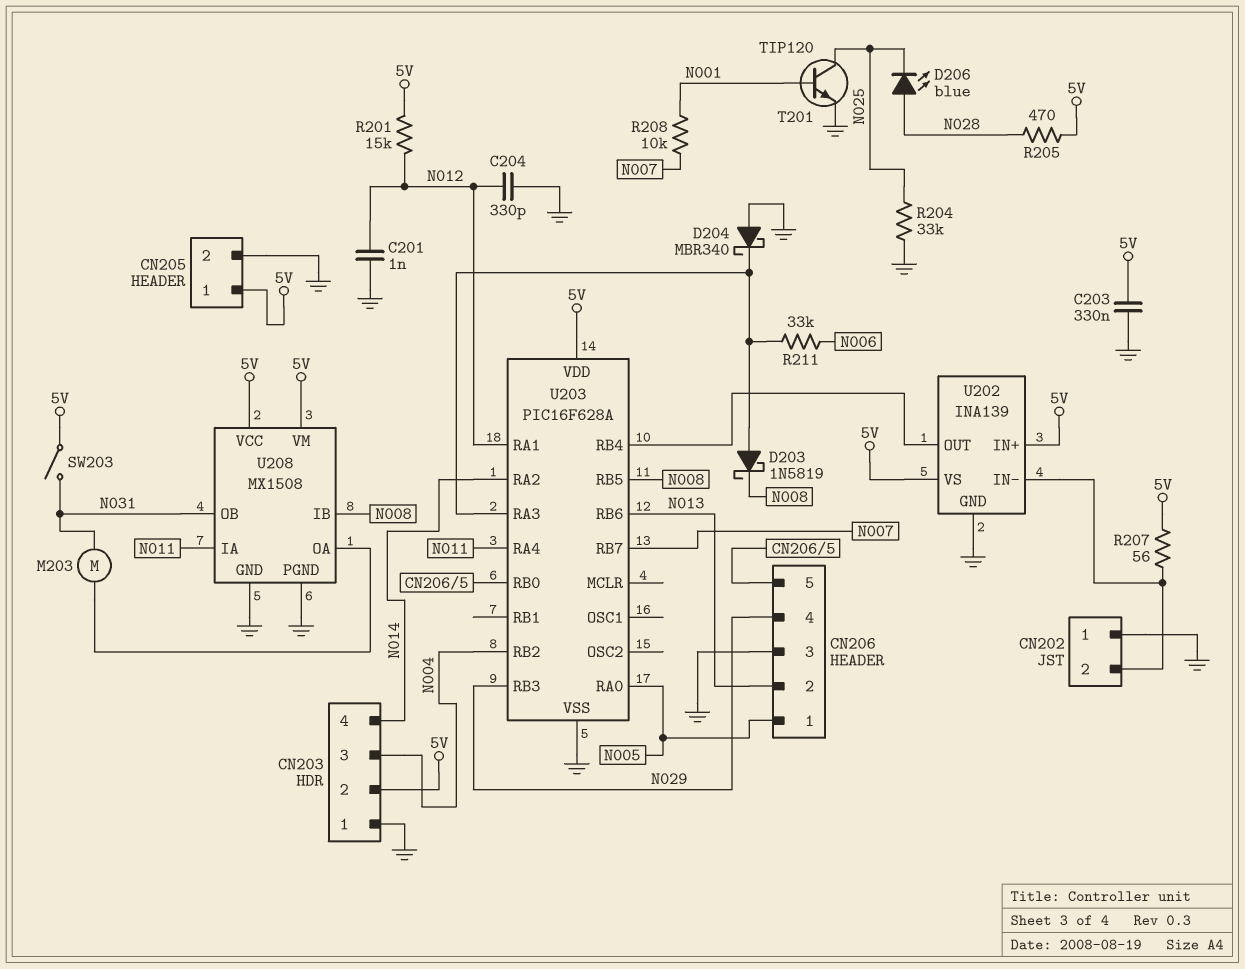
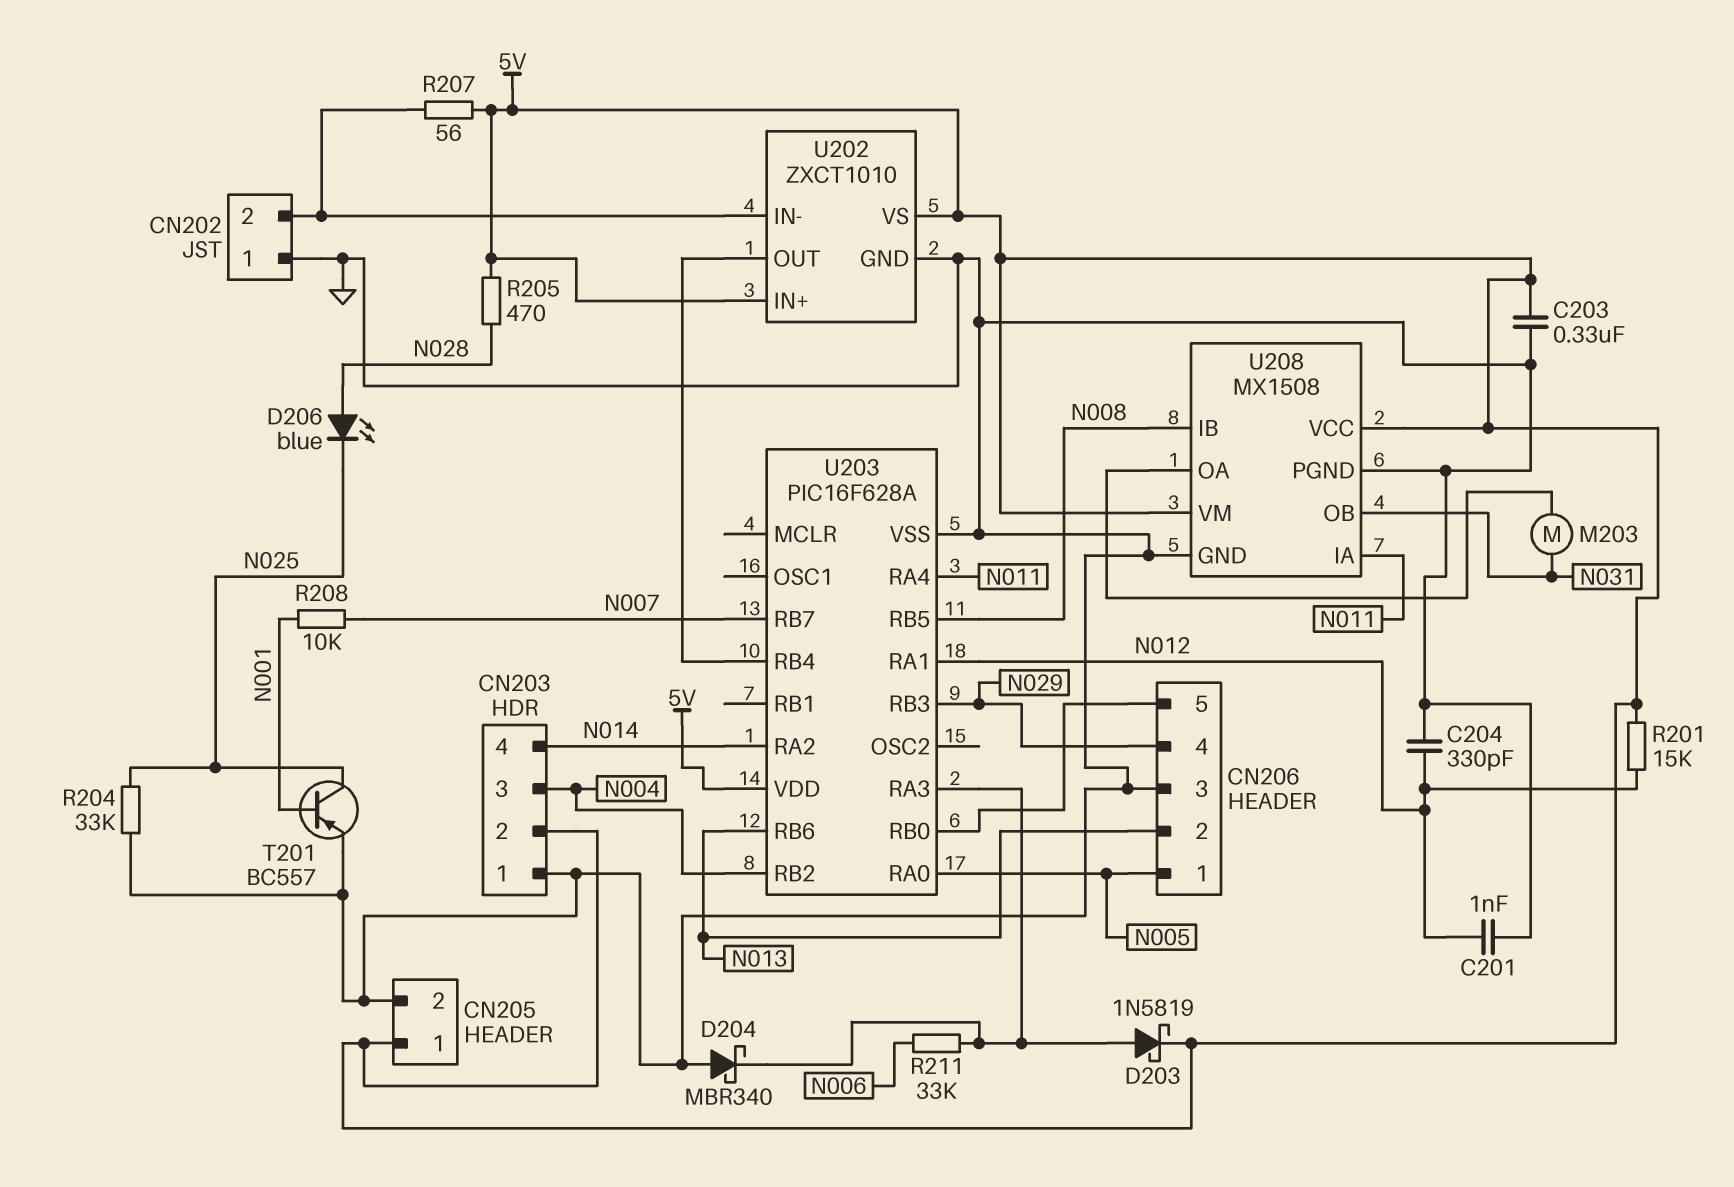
D203: schottky 1N5819 (A U203/RA3, K N008) -> schottky 1N5819 (A U203/RA3, K 5V)
SW203: switch (5V, N031) -> none
T201: NPN TIP120 (B N001, C N025, E GND) -> PNP BC557 (B N001, C N025, E GND)
U202: INA139 -> ZXCT1010

